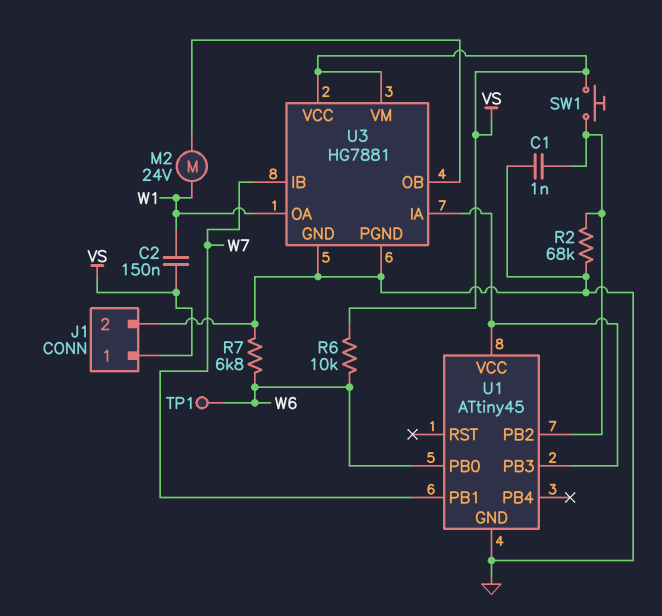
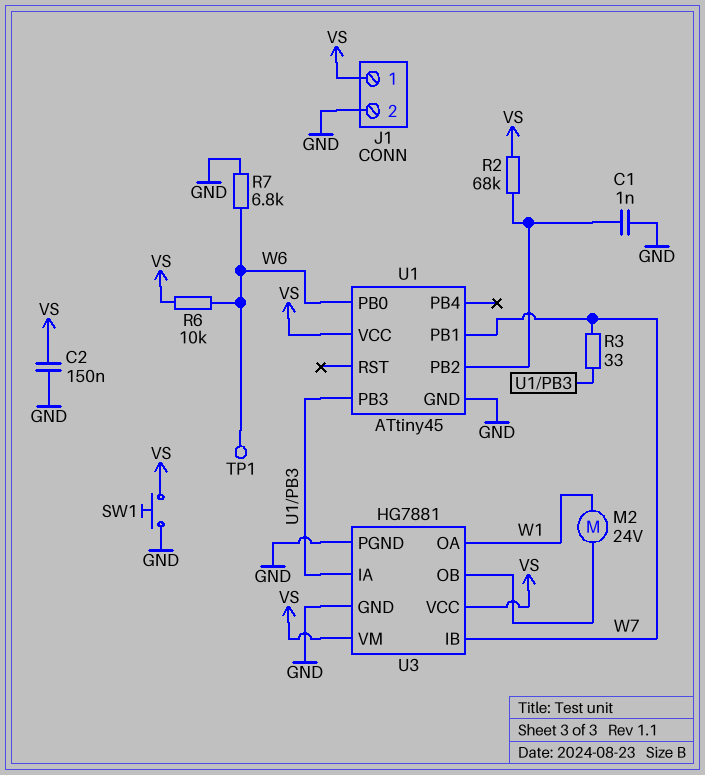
C2: 150nF (VS, W1) -> 150nF (GND, VS)
R2: 68k (GND, U1/PB2) -> 68k (U1/PB2, VS)
R3: none -> 33 (U1/PB3, W7)
SW1: button (U1/PB2, VS) -> button (GND, VS)
U1 pin VCC: U1/PB3 -> VS

